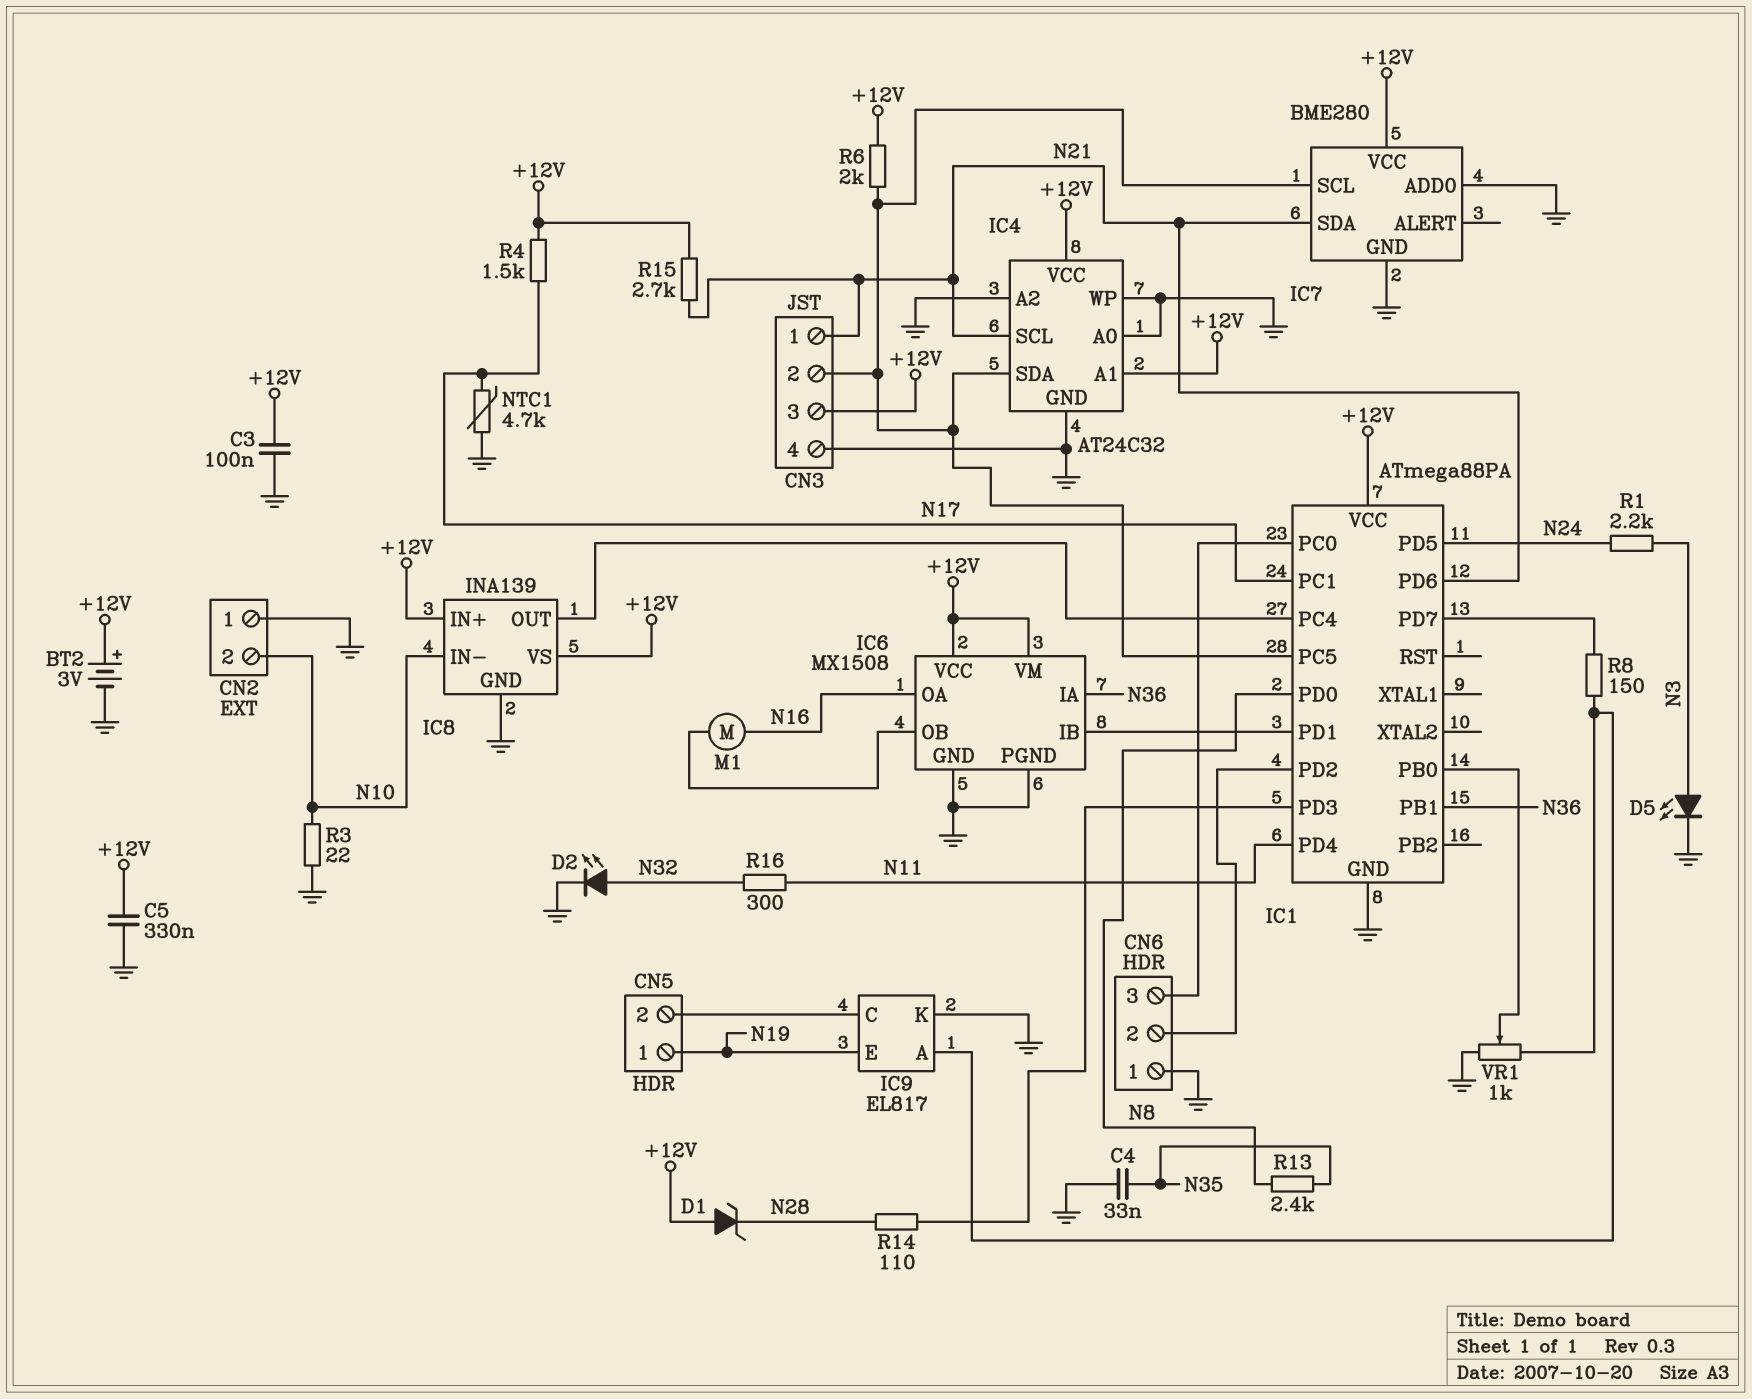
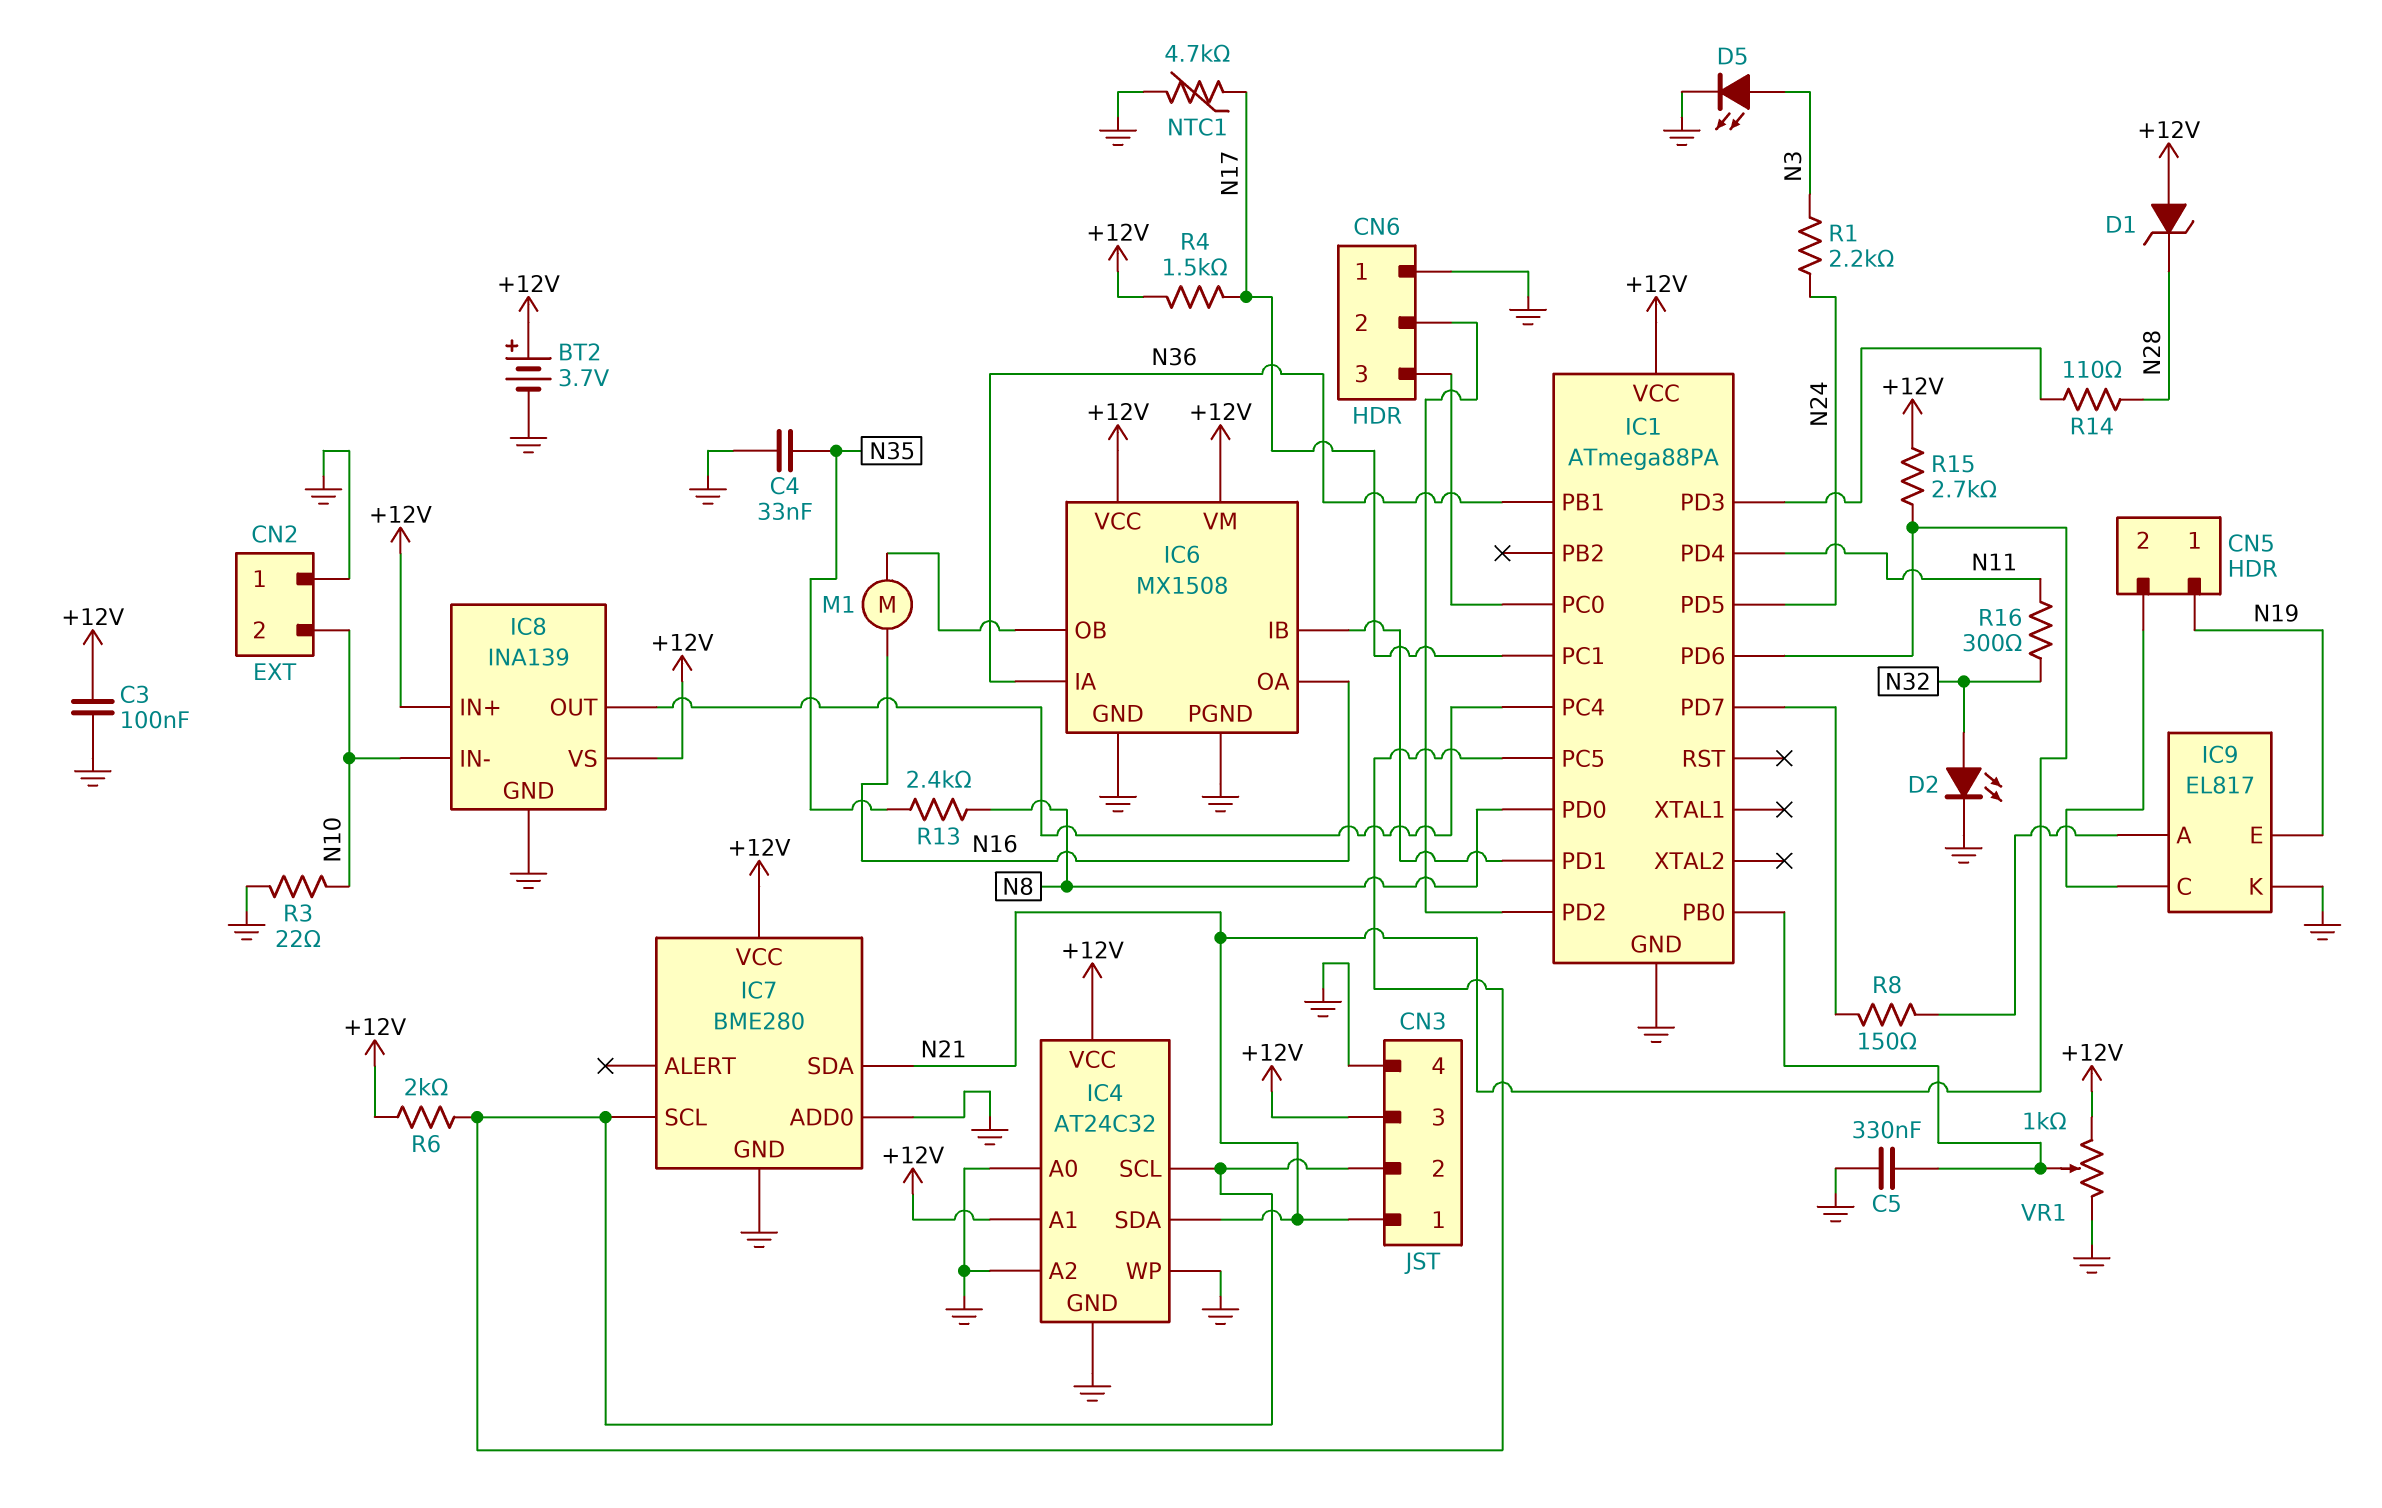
BT2: 3V (plus +12V, minus GND) -> 3.7V (plus +12V, minus GND)
C5: 330nF (+12V, GND) -> 330nF (GND, IC1/PB0)
IC4 pin SCL: N21 -> CN3/2
IC4 pin SDA: CN3/2 -> N21
VR1: 1k (GND, IC9/A, wiper IC1/PB0) -> 1k (+12V, GND, wiper IC1/PB0)

